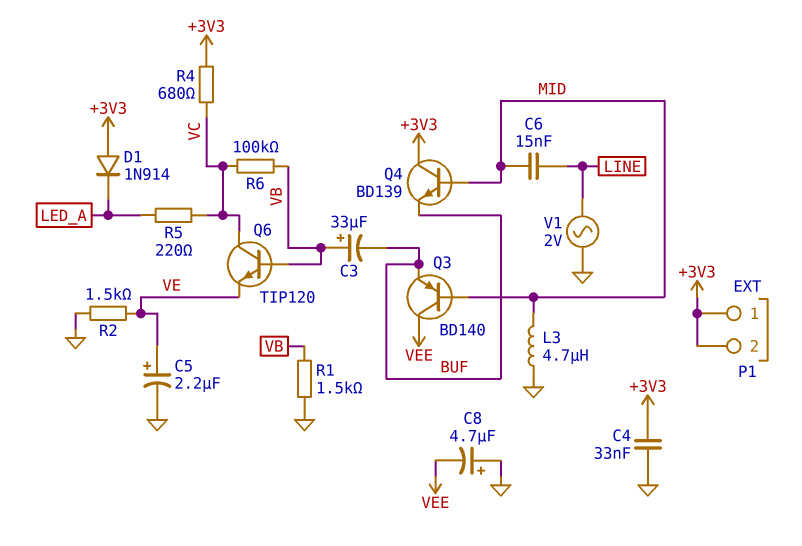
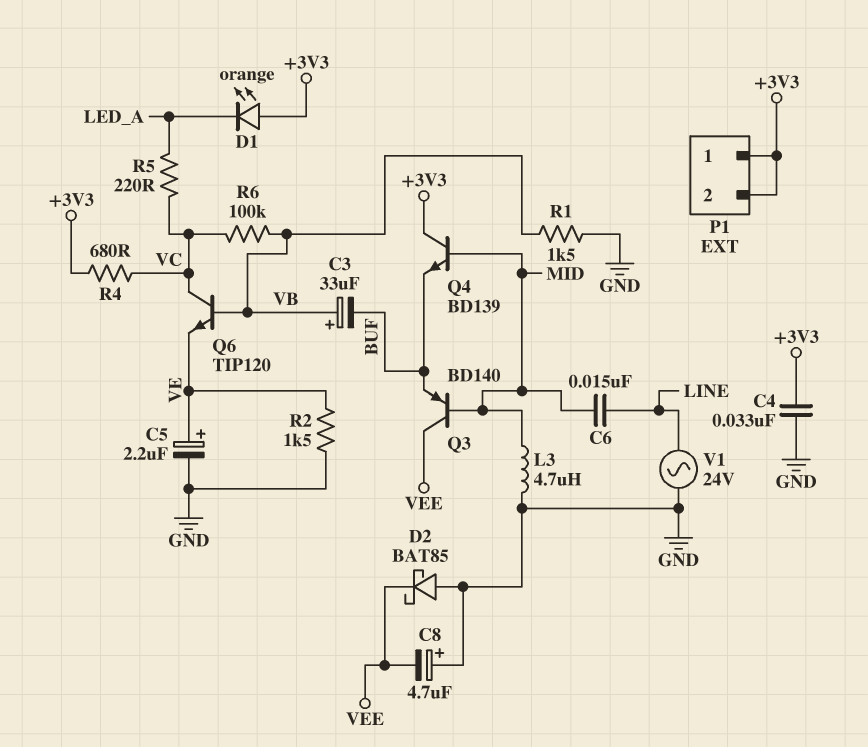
D1: diode 1N914 (A +3V3, K LED_A) -> LED orange (A +3V3, K LED_A)
D2: none -> schottky BAT85 (A GND, K VEE)
V1: AC 2V (GND, LINE) -> AC 24V (GND, LINE)

